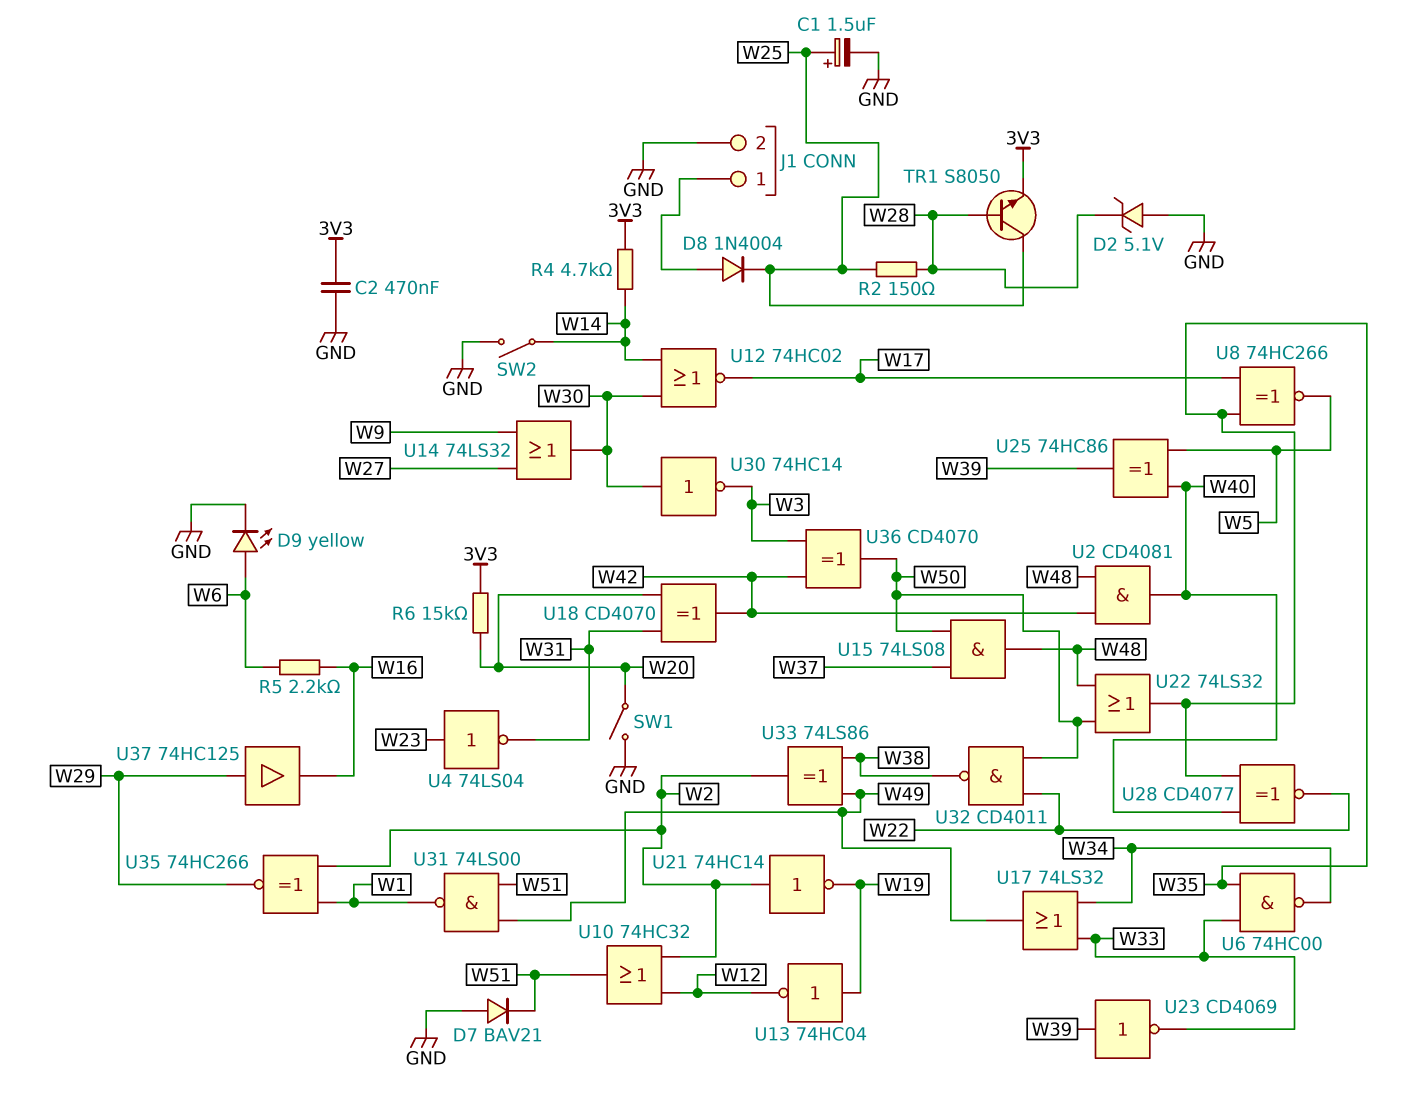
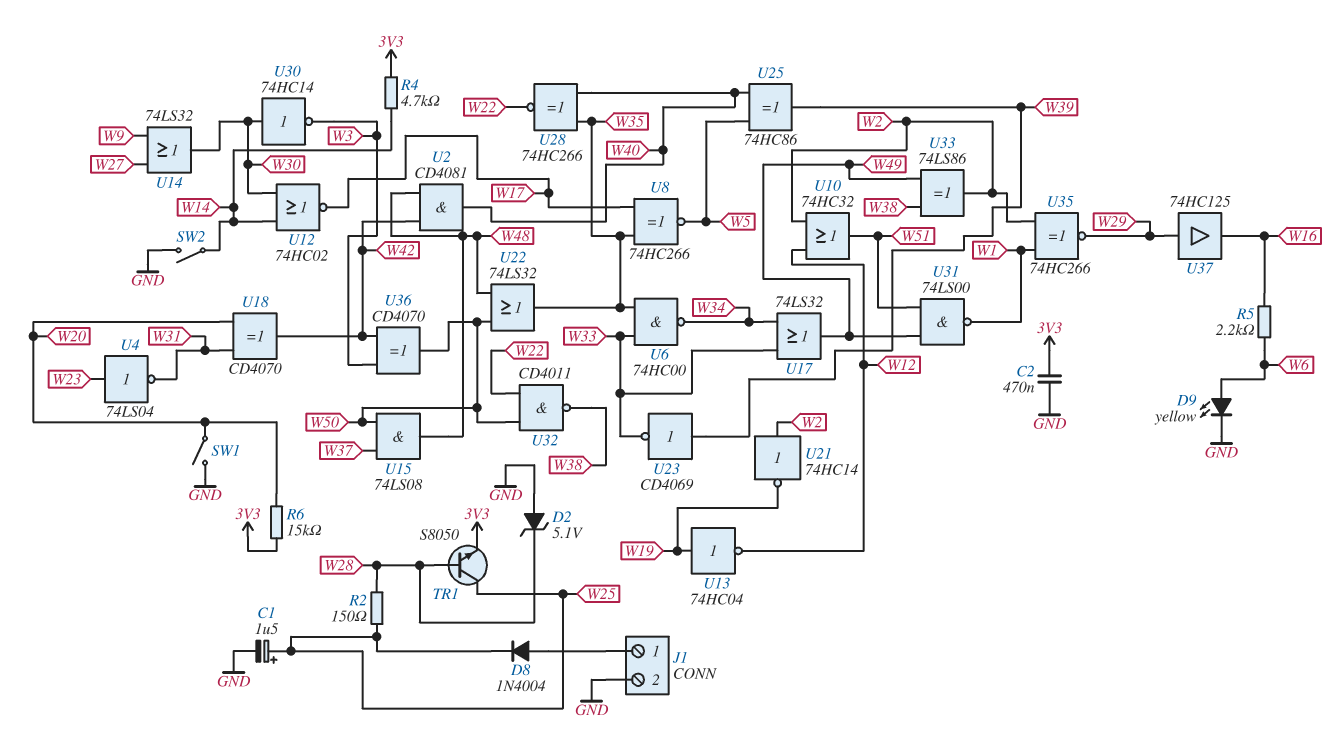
D7: diode BAV21 (A GND, K W51) -> none
U28: XNOR CD4077 (in W35, in W40, out W22) -> XNOR 74HC266 (in W35, in W40, out W22)

